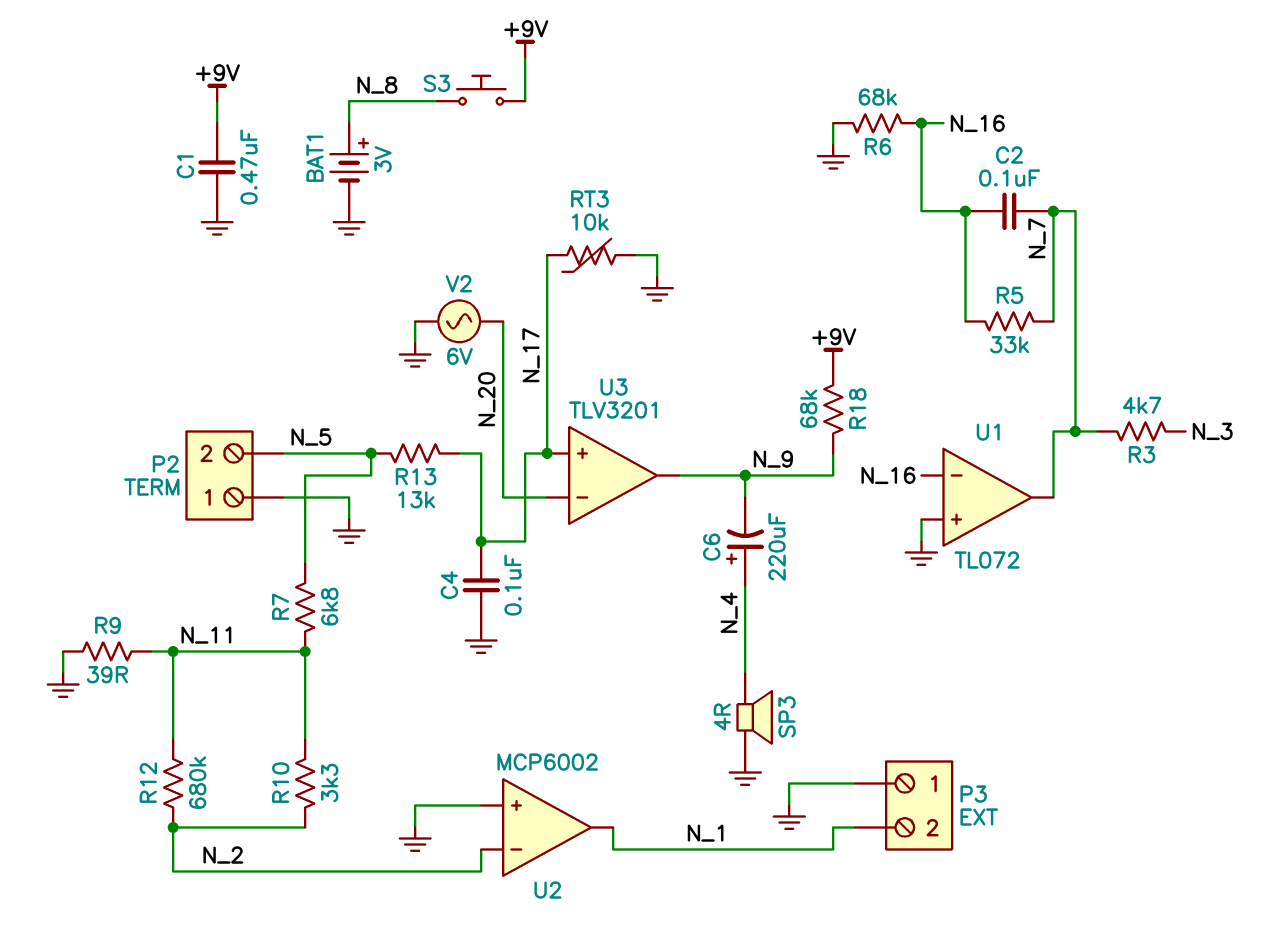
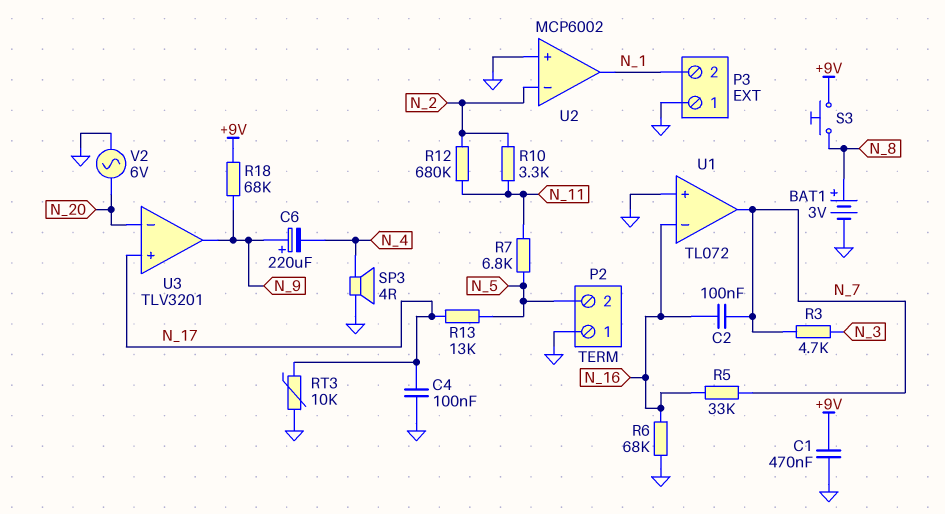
C6: 220uF (plus N_4, minus N_9) -> 220uF (plus N_9, minus N_4)
R9: 39 (GND, N_11) -> none

